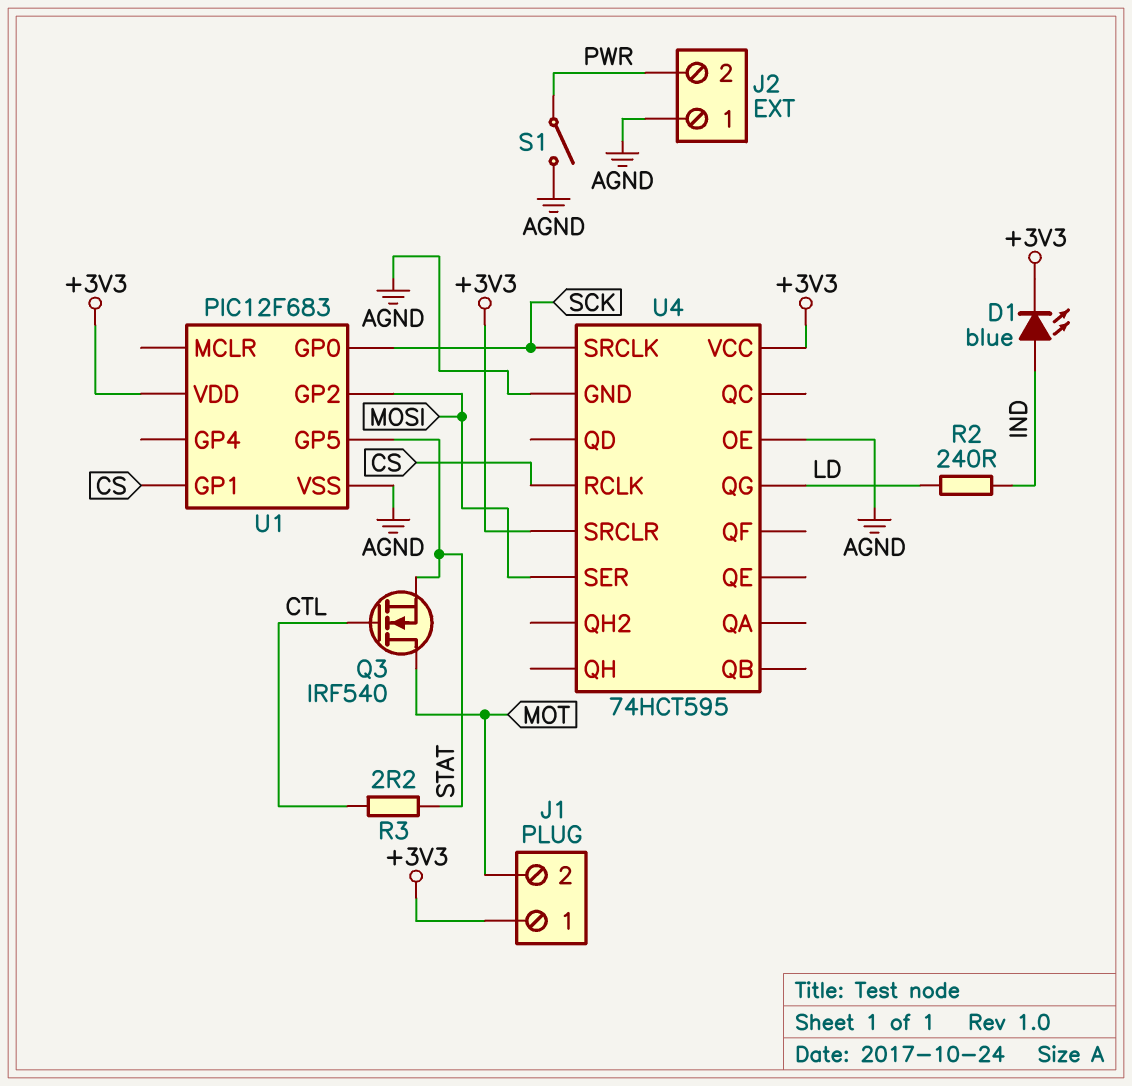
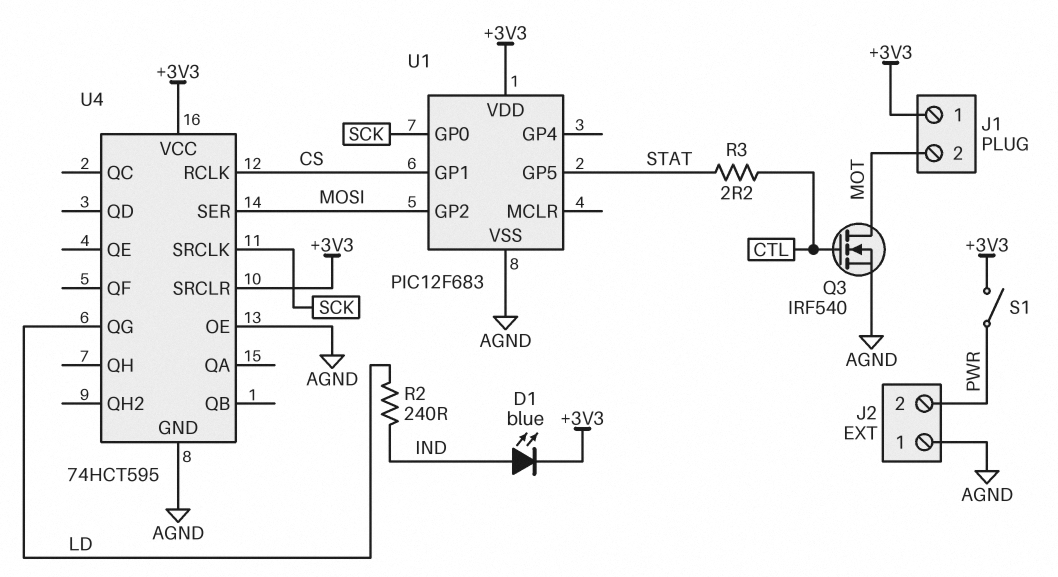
Q3: NMOS IRF540 (G CTL, D MOT, S STAT) -> NMOS IRF540 (G CTL, D MOT, S AGND)
S1: switch (AGND, PWR) -> switch (+3V3, PWR)

